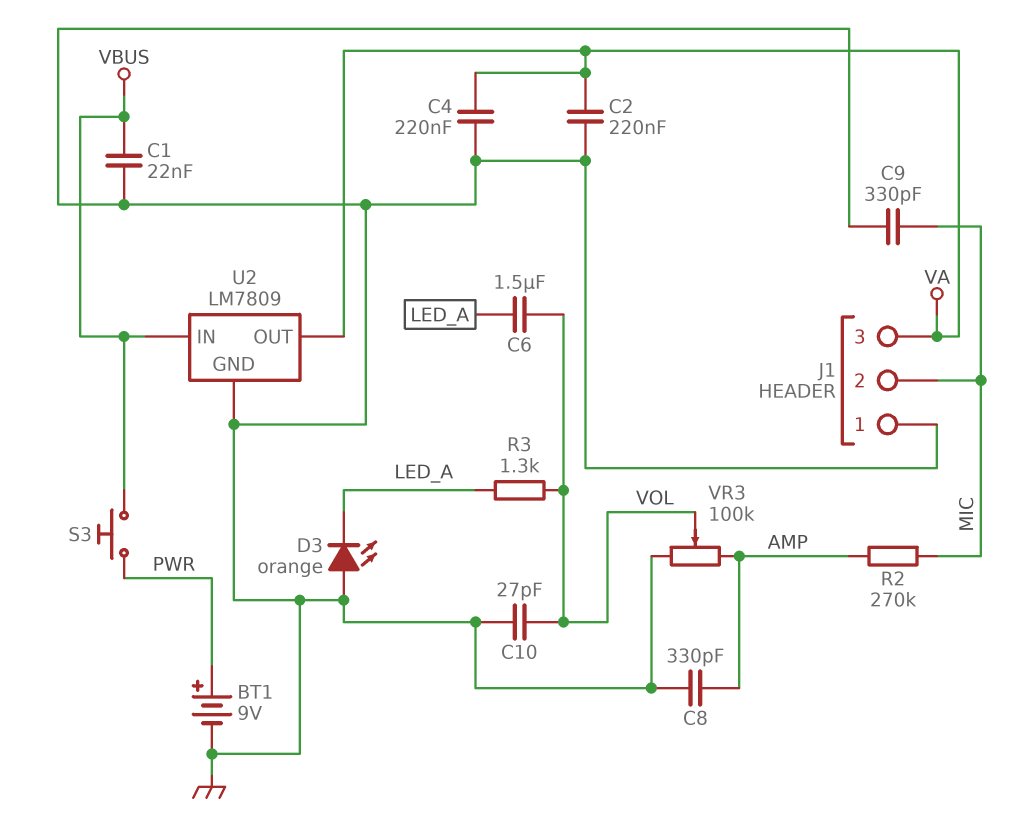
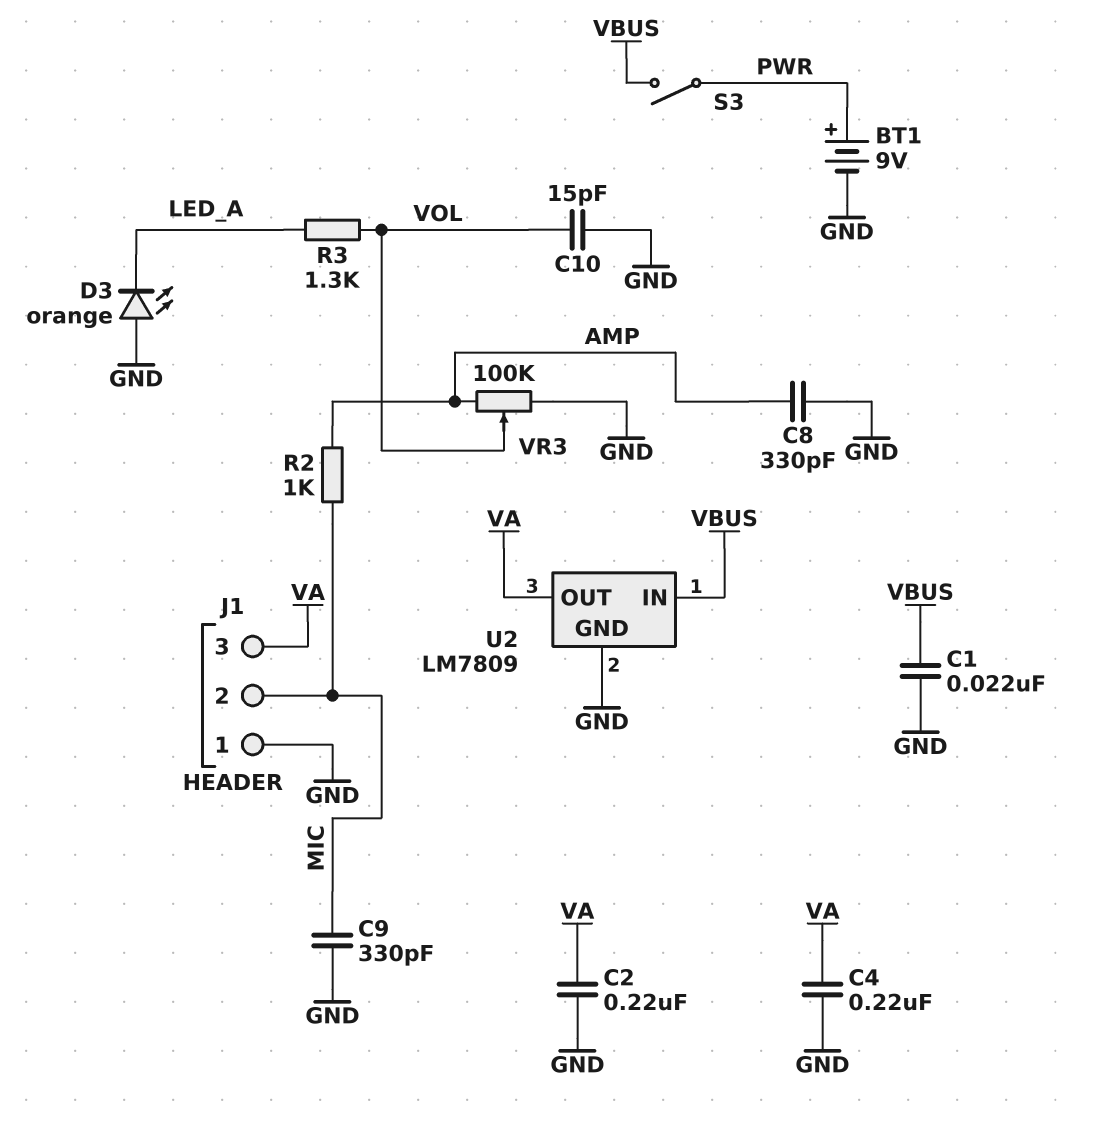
C6: 1.5uF (LED_A, VOL) -> none
C10: 27pF (GND, VOL) -> 15pF (GND, VOL)
R2: 270k (AMP, MIC) -> 1k (AMP, MIC)
S3: button (PWR, VBUS) -> switch (PWR, VBUS)

